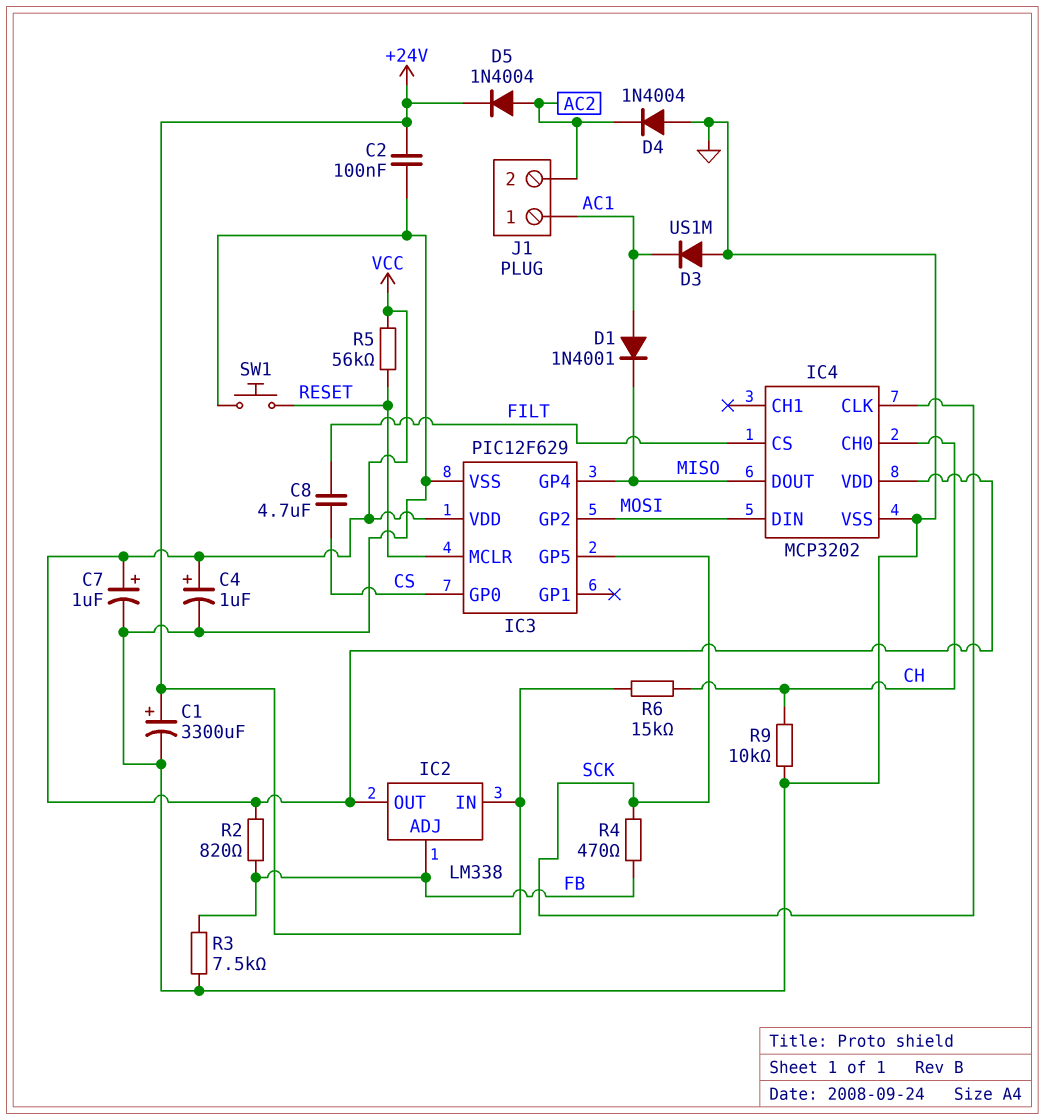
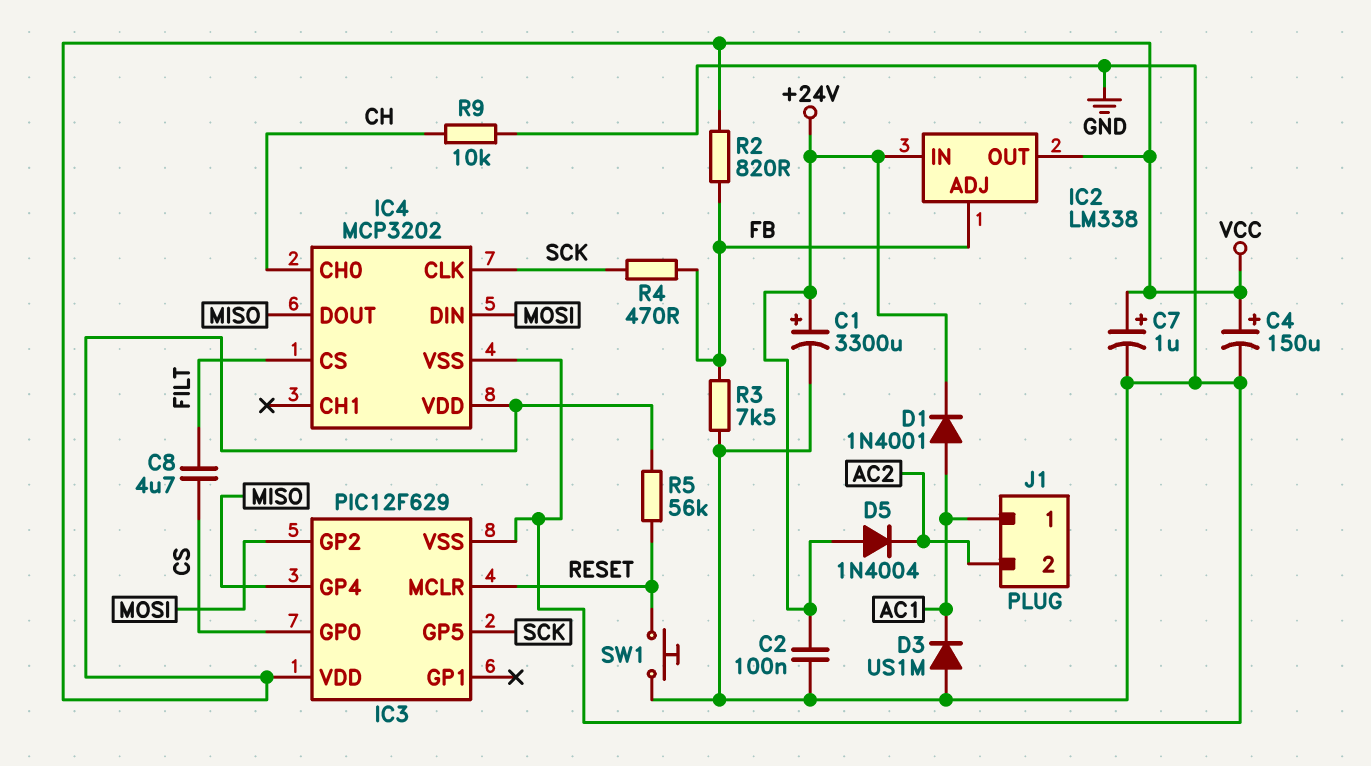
C4: 1uF (plus VCC, minus GND) -> 150uF (plus VCC, minus GND)
D1: diode 1N4001 (A AC1, K MISO) -> diode 1N4001 (A AC1, K +24V)
D4: diode 1N4004 (A GND, K AC2) -> none
D5: diode 1N4004 (A AC2, K +24V) -> diode 1N4004 (A +24V, K AC2)
R6: 15k (+24V, CH) -> none

